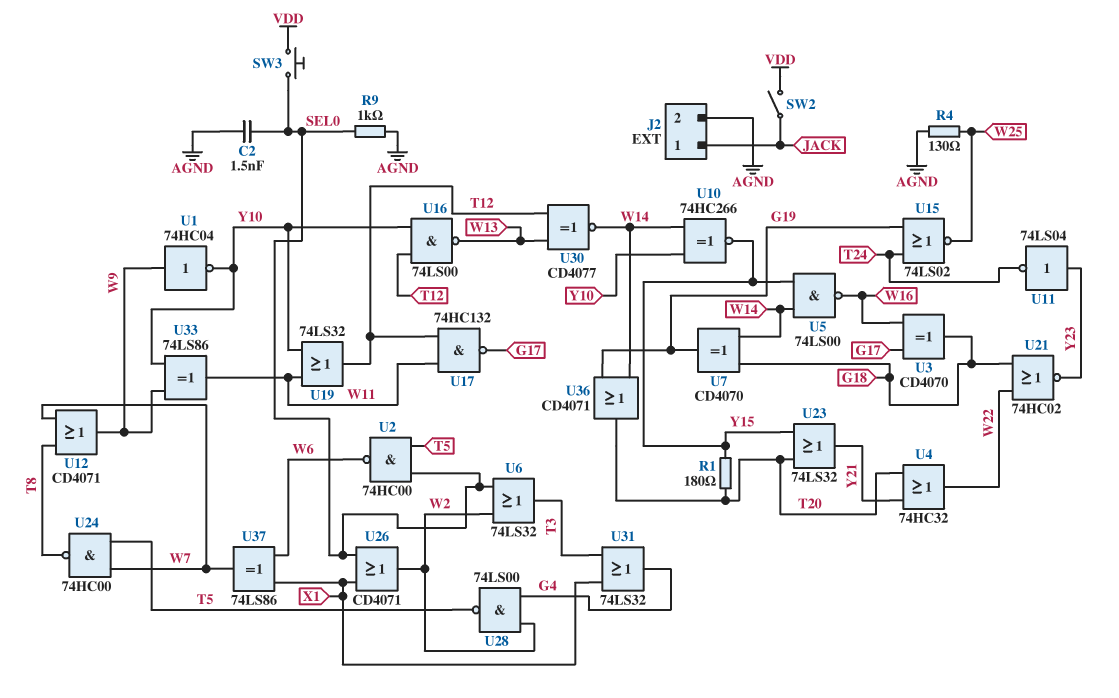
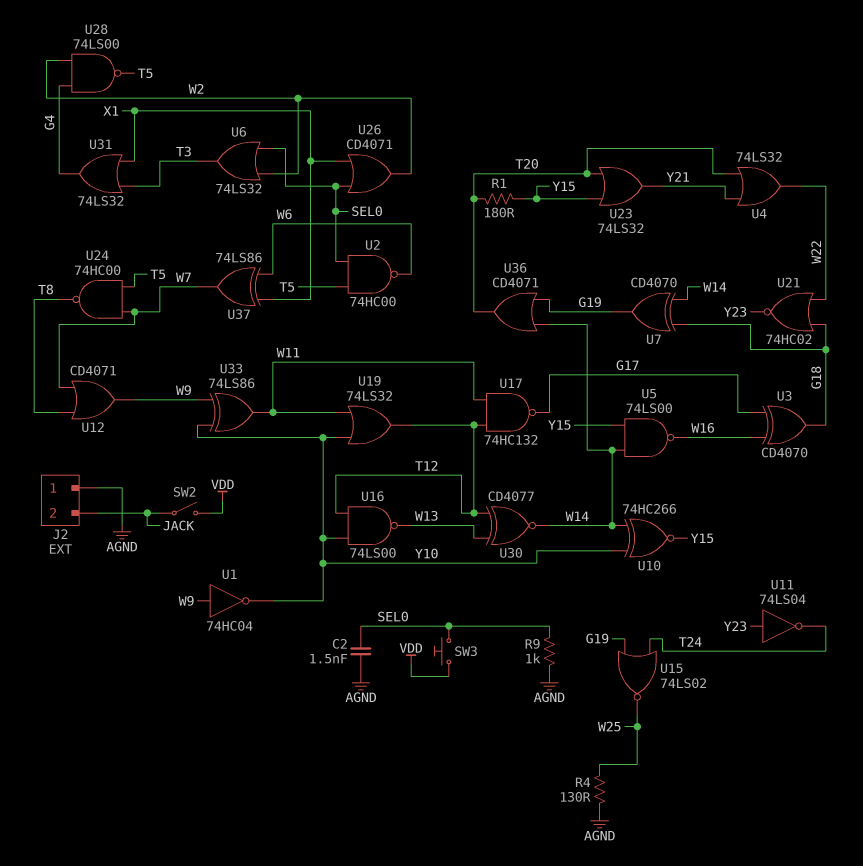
J2 pin 1: JACK -> AGND
J2 pin 2: AGND -> JACK
U4: OR 74HC32 (in T20, in Y21, out W22) -> OR 74LS32 (in T20, in Y21, out W22)

